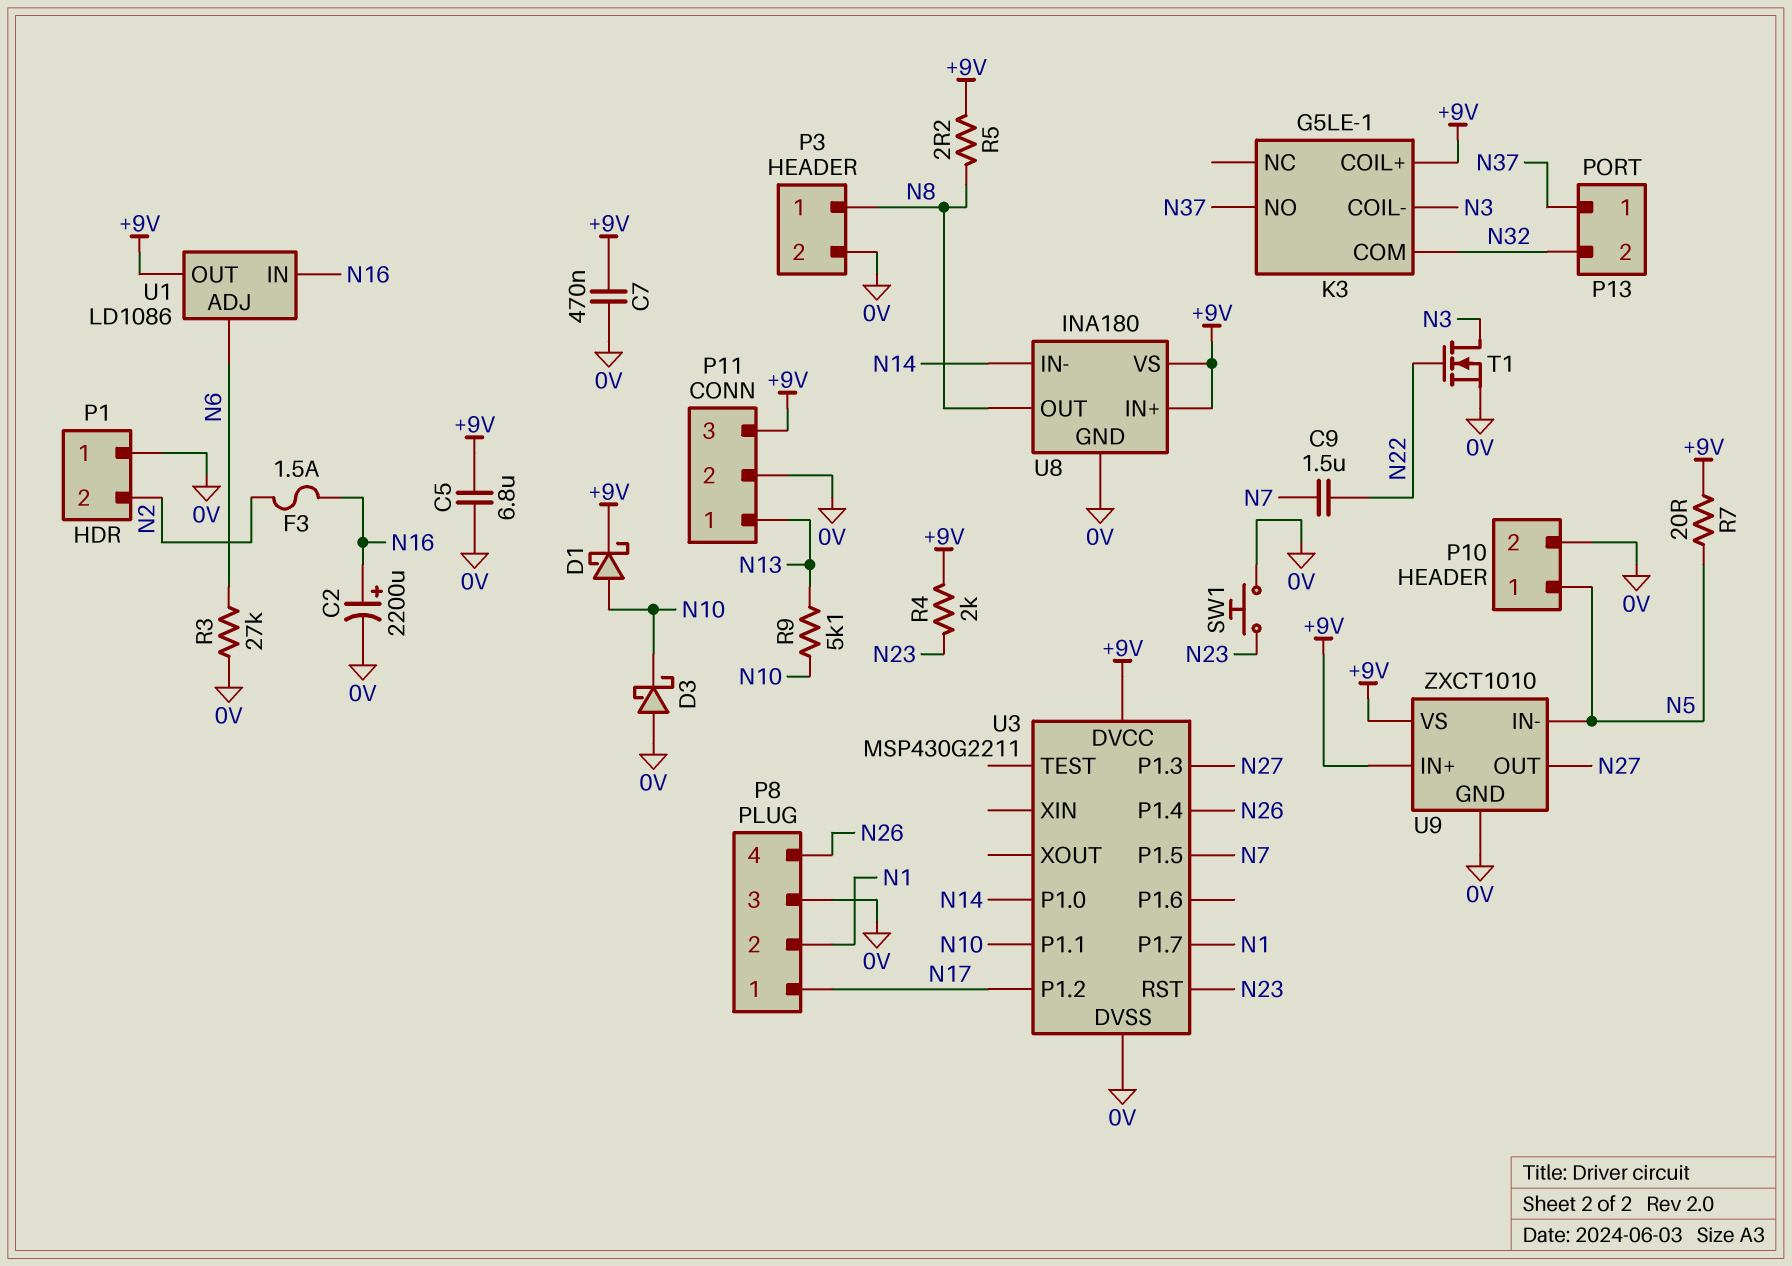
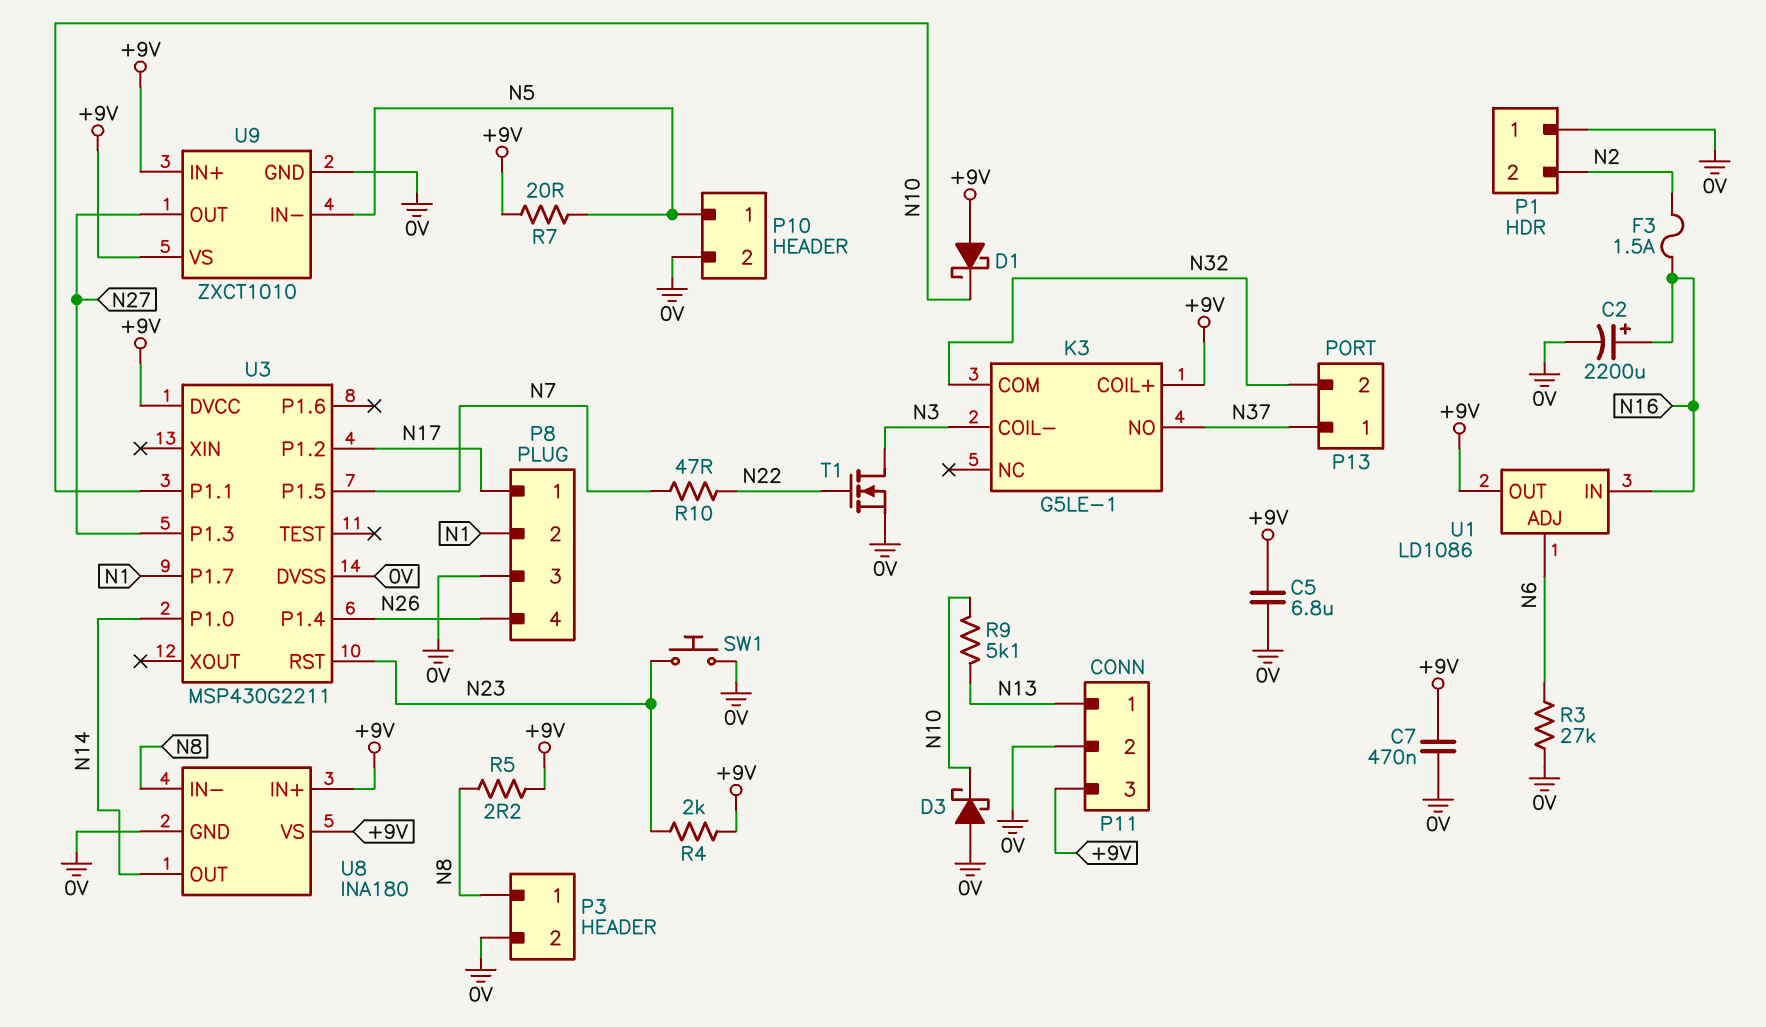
C9: 1.5uF (N7, N22) -> none
D1: schottky (A N10, K +9V) -> schottky (A +9V, K N10)
R10: none -> 47 (N7, N22)
U8 pin IN-: N14 -> N8
U8 pin OUT: N8 -> N14

